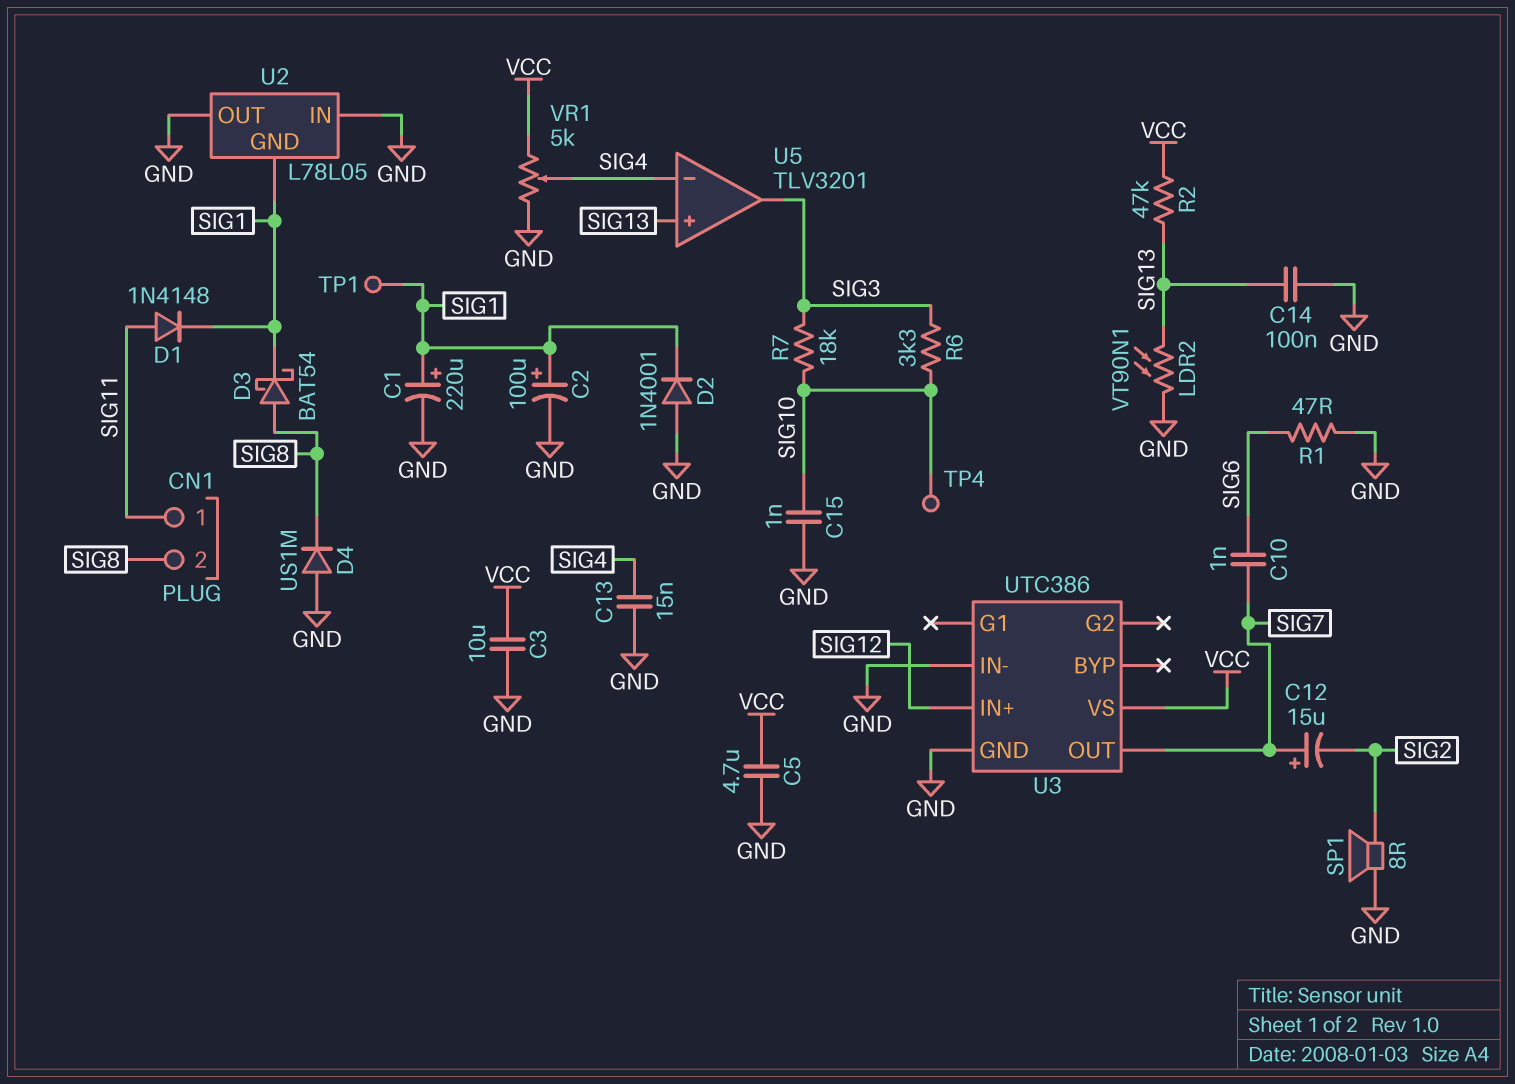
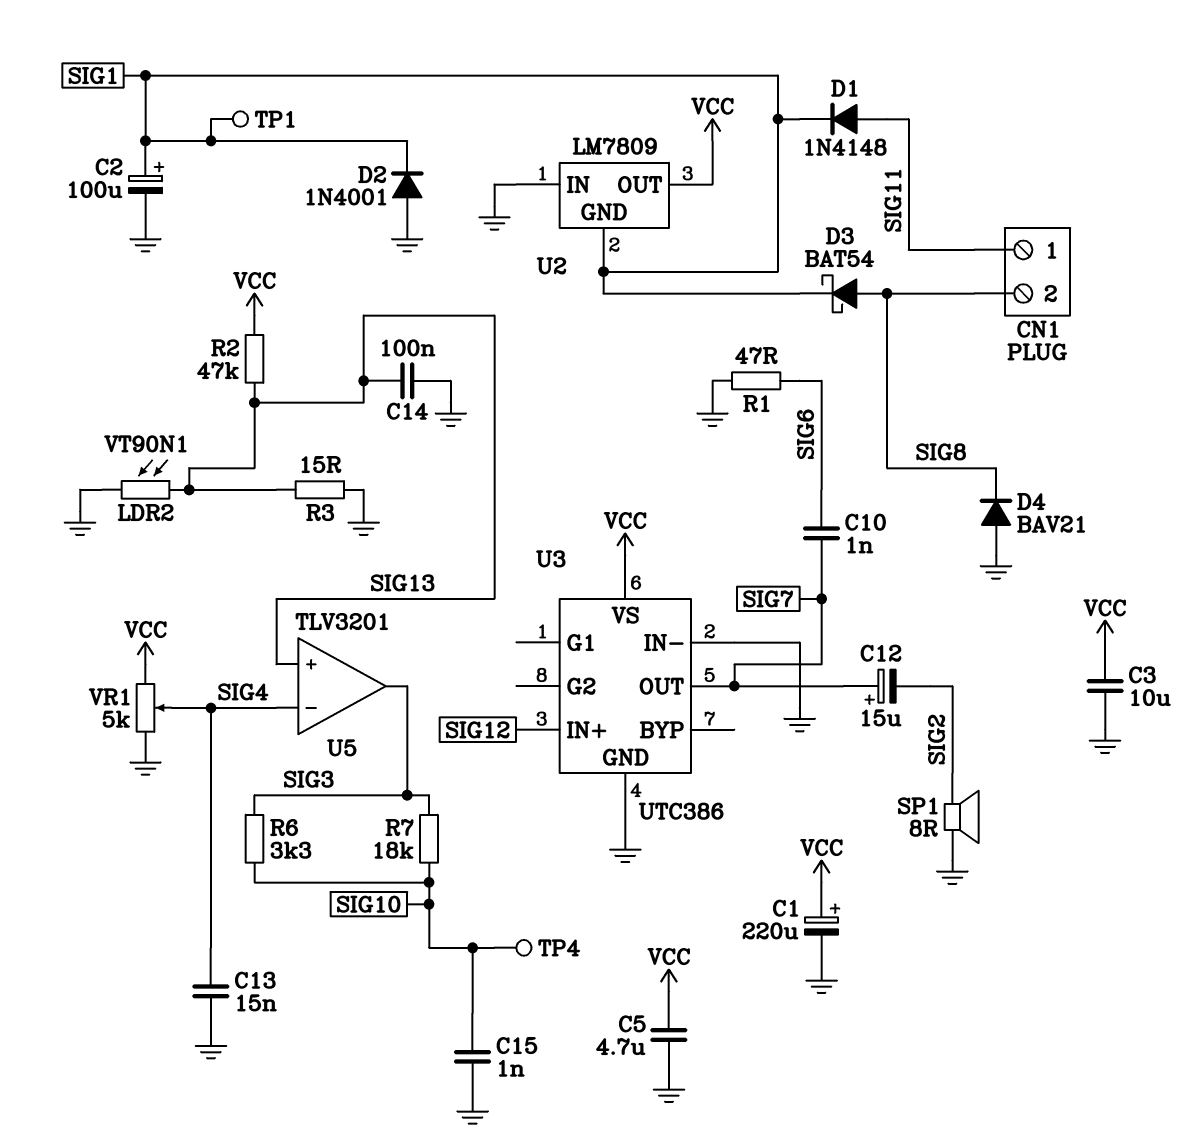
C1: 220uF (plus SIG1, minus GND) -> 220uF (plus VCC, minus GND)
D4: diode US1M (A GND, K SIG8) -> diode BAV21 (A GND, K SIG8)
R3: none -> 15 (GND, SIG13)
U2: L78L05 -> LM7809
U2 pin OUT: GND -> VCC

